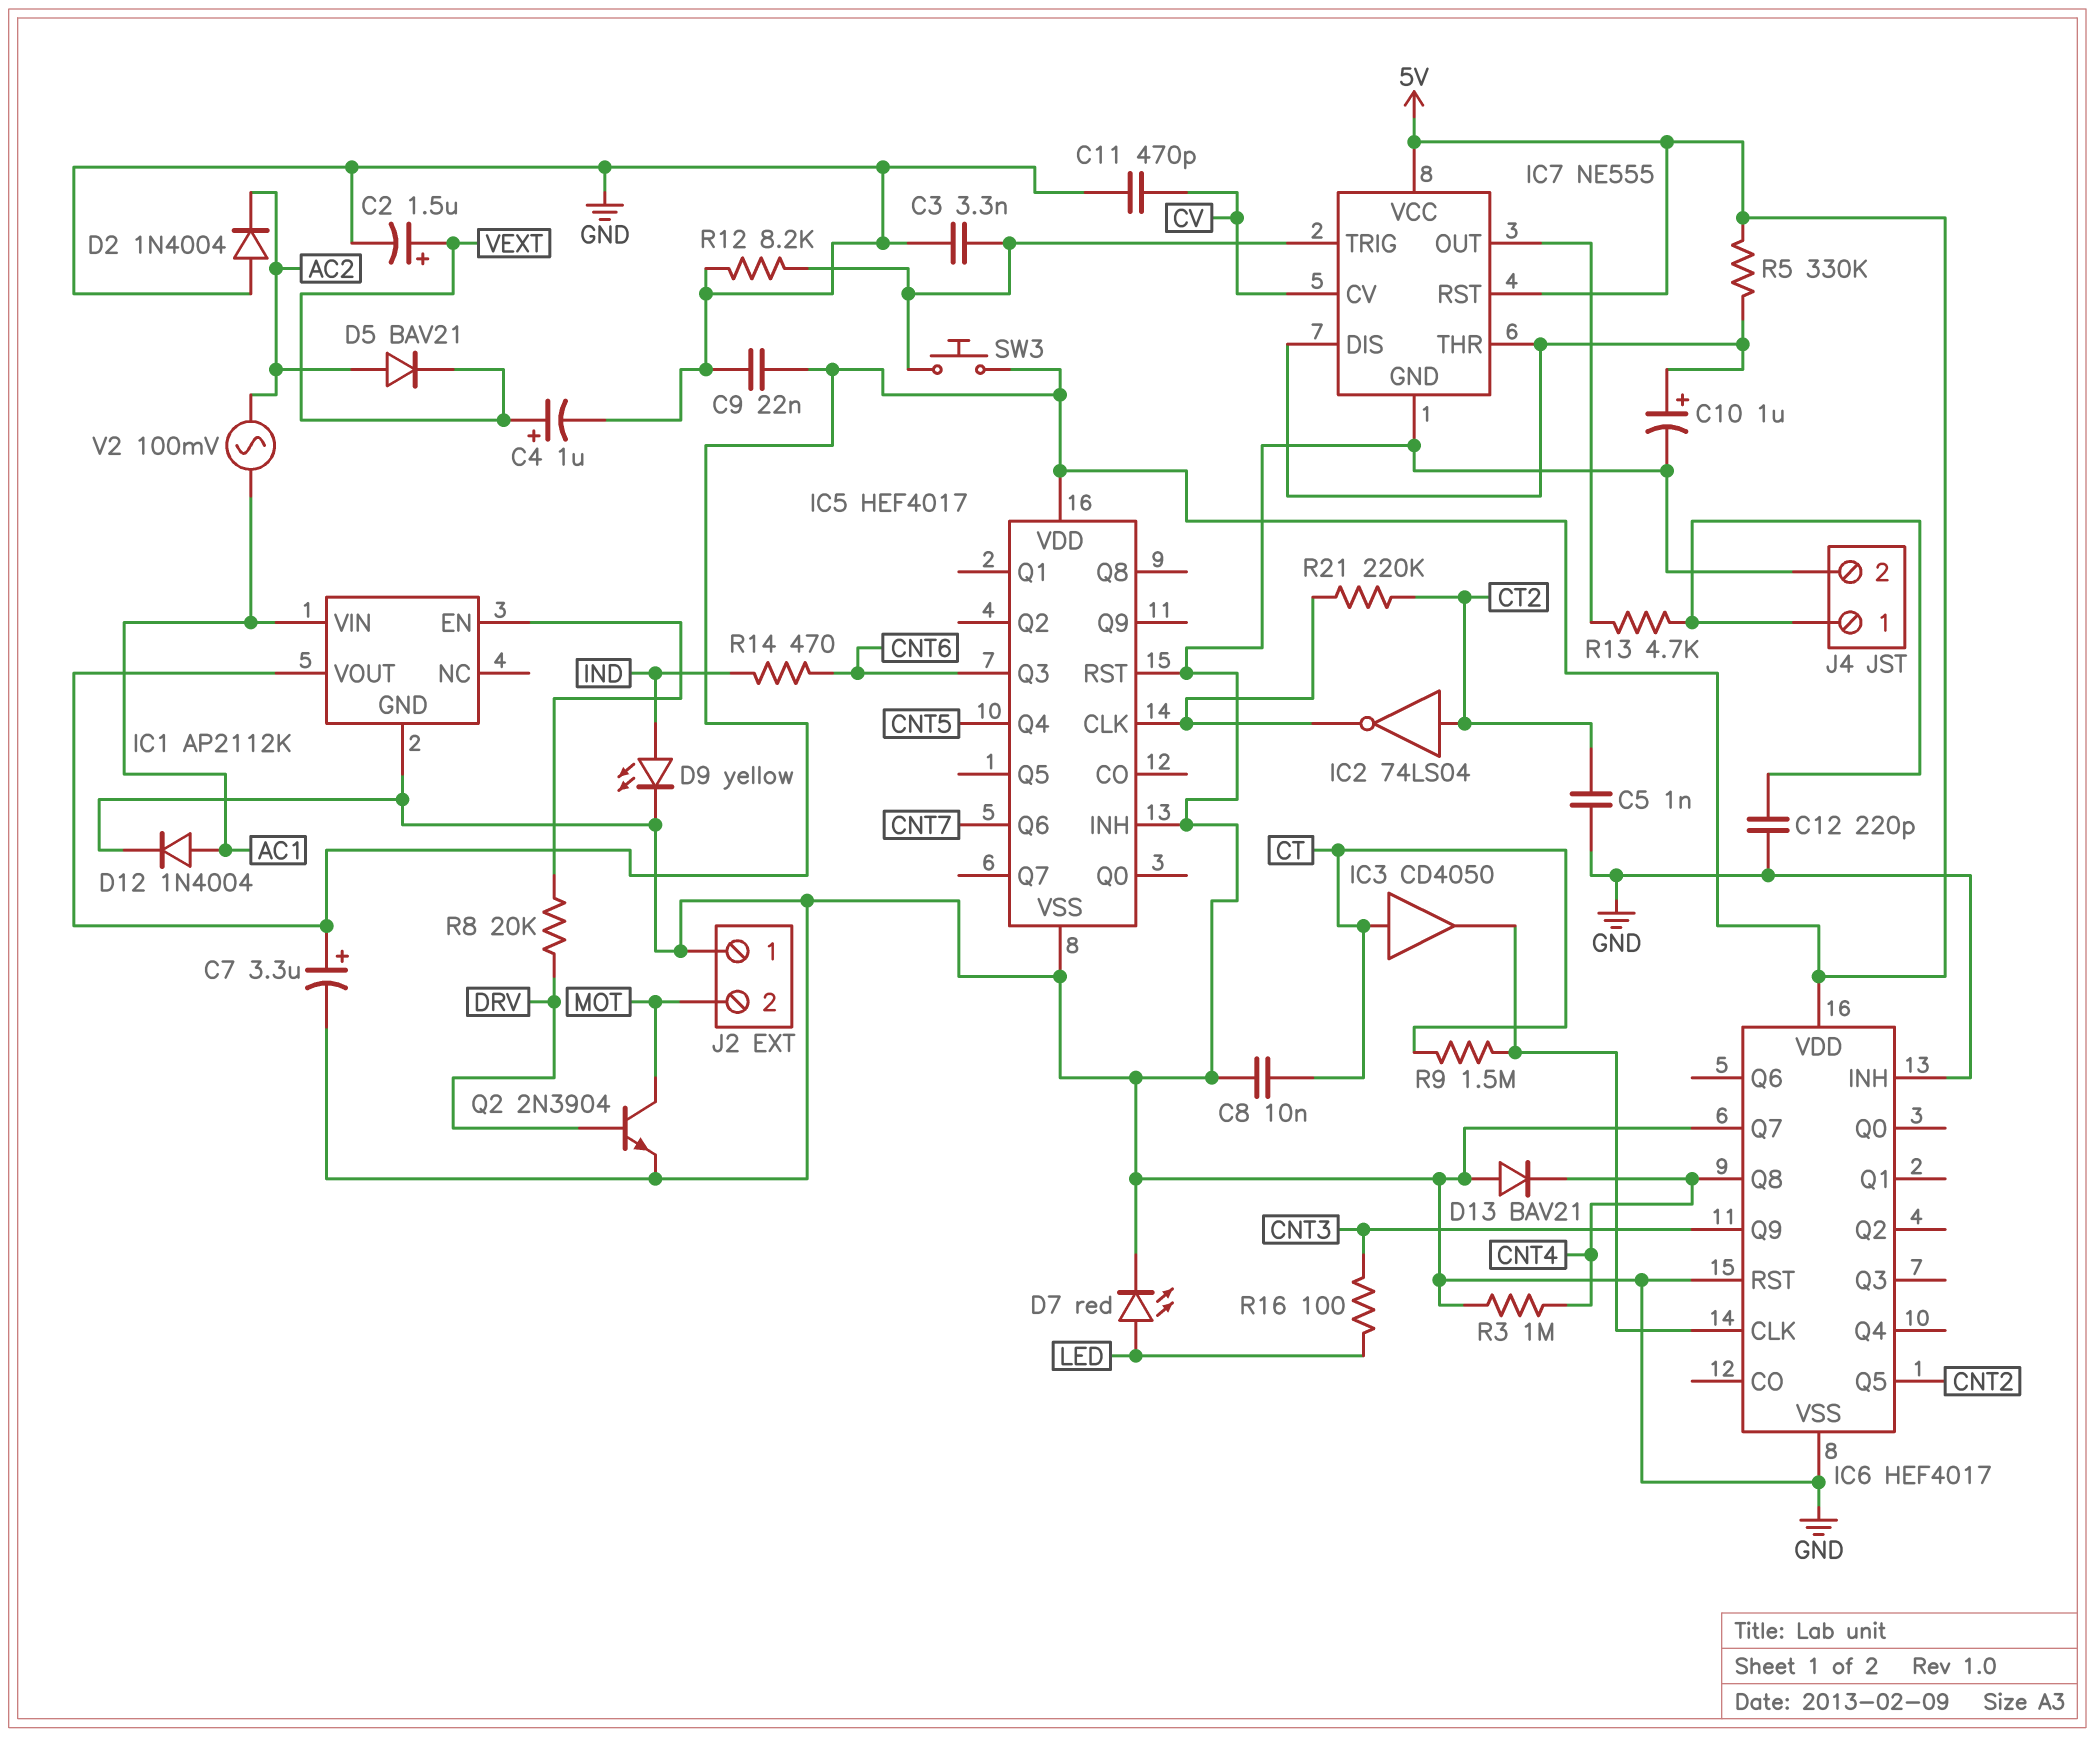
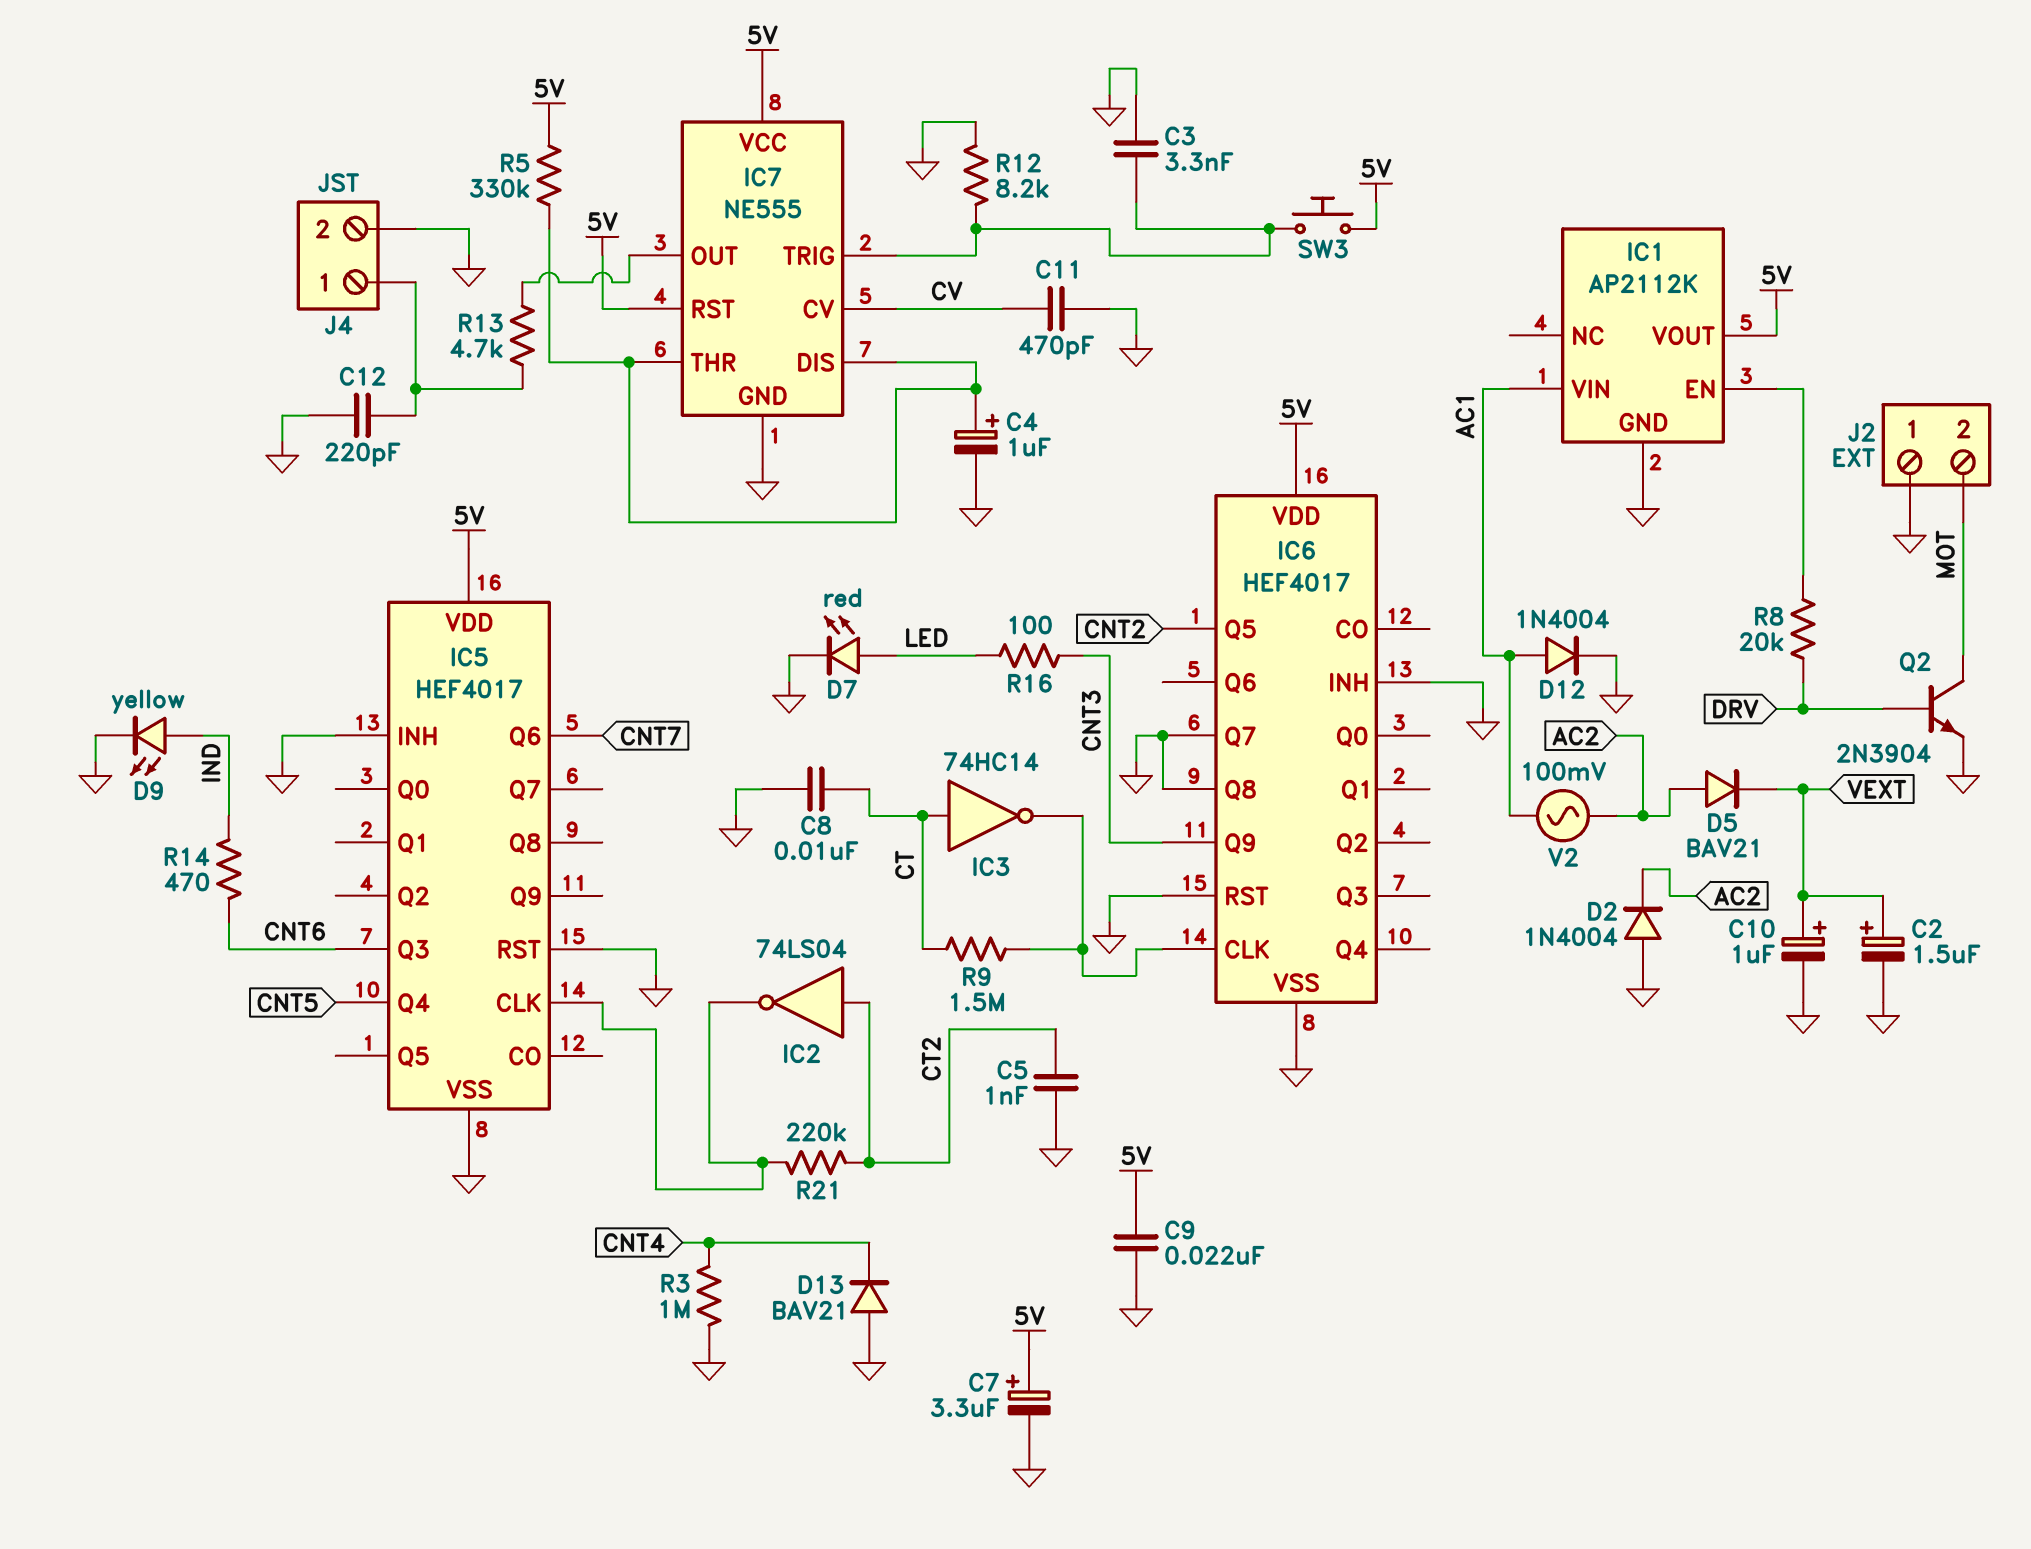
C4: 1uF (plus VEXT, minus GND) -> 1uF (plus IC7/DIS, minus GND)
C10: 1uF (plus IC7/DIS, minus GND) -> 1uF (plus VEXT, minus GND)
IC3: buffer CD4050 (in CT, out IC6/CLK) -> NOT 74HC14 (in CT, out IC6/CLK)
IC6 pin Q8: CNT4 -> GND

